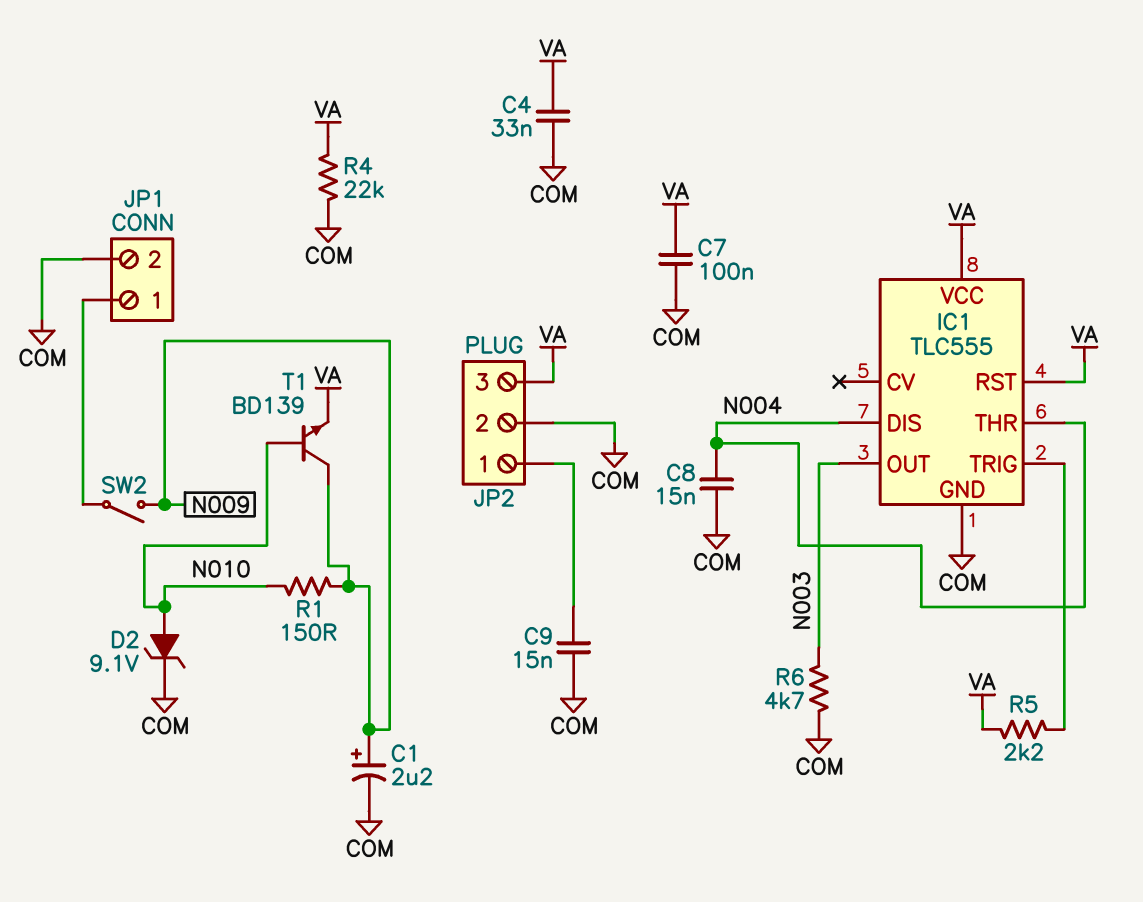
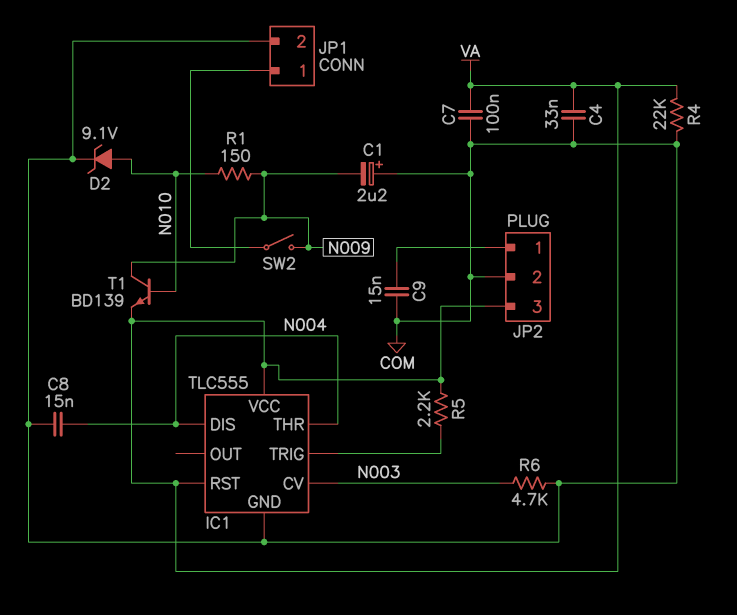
C1: 2.2uF (plus N009, minus COM) -> 2.2uF (plus COM, minus N009)
IC1 pin CV: none -> N003
IC1 pin OUT: N003 -> none

